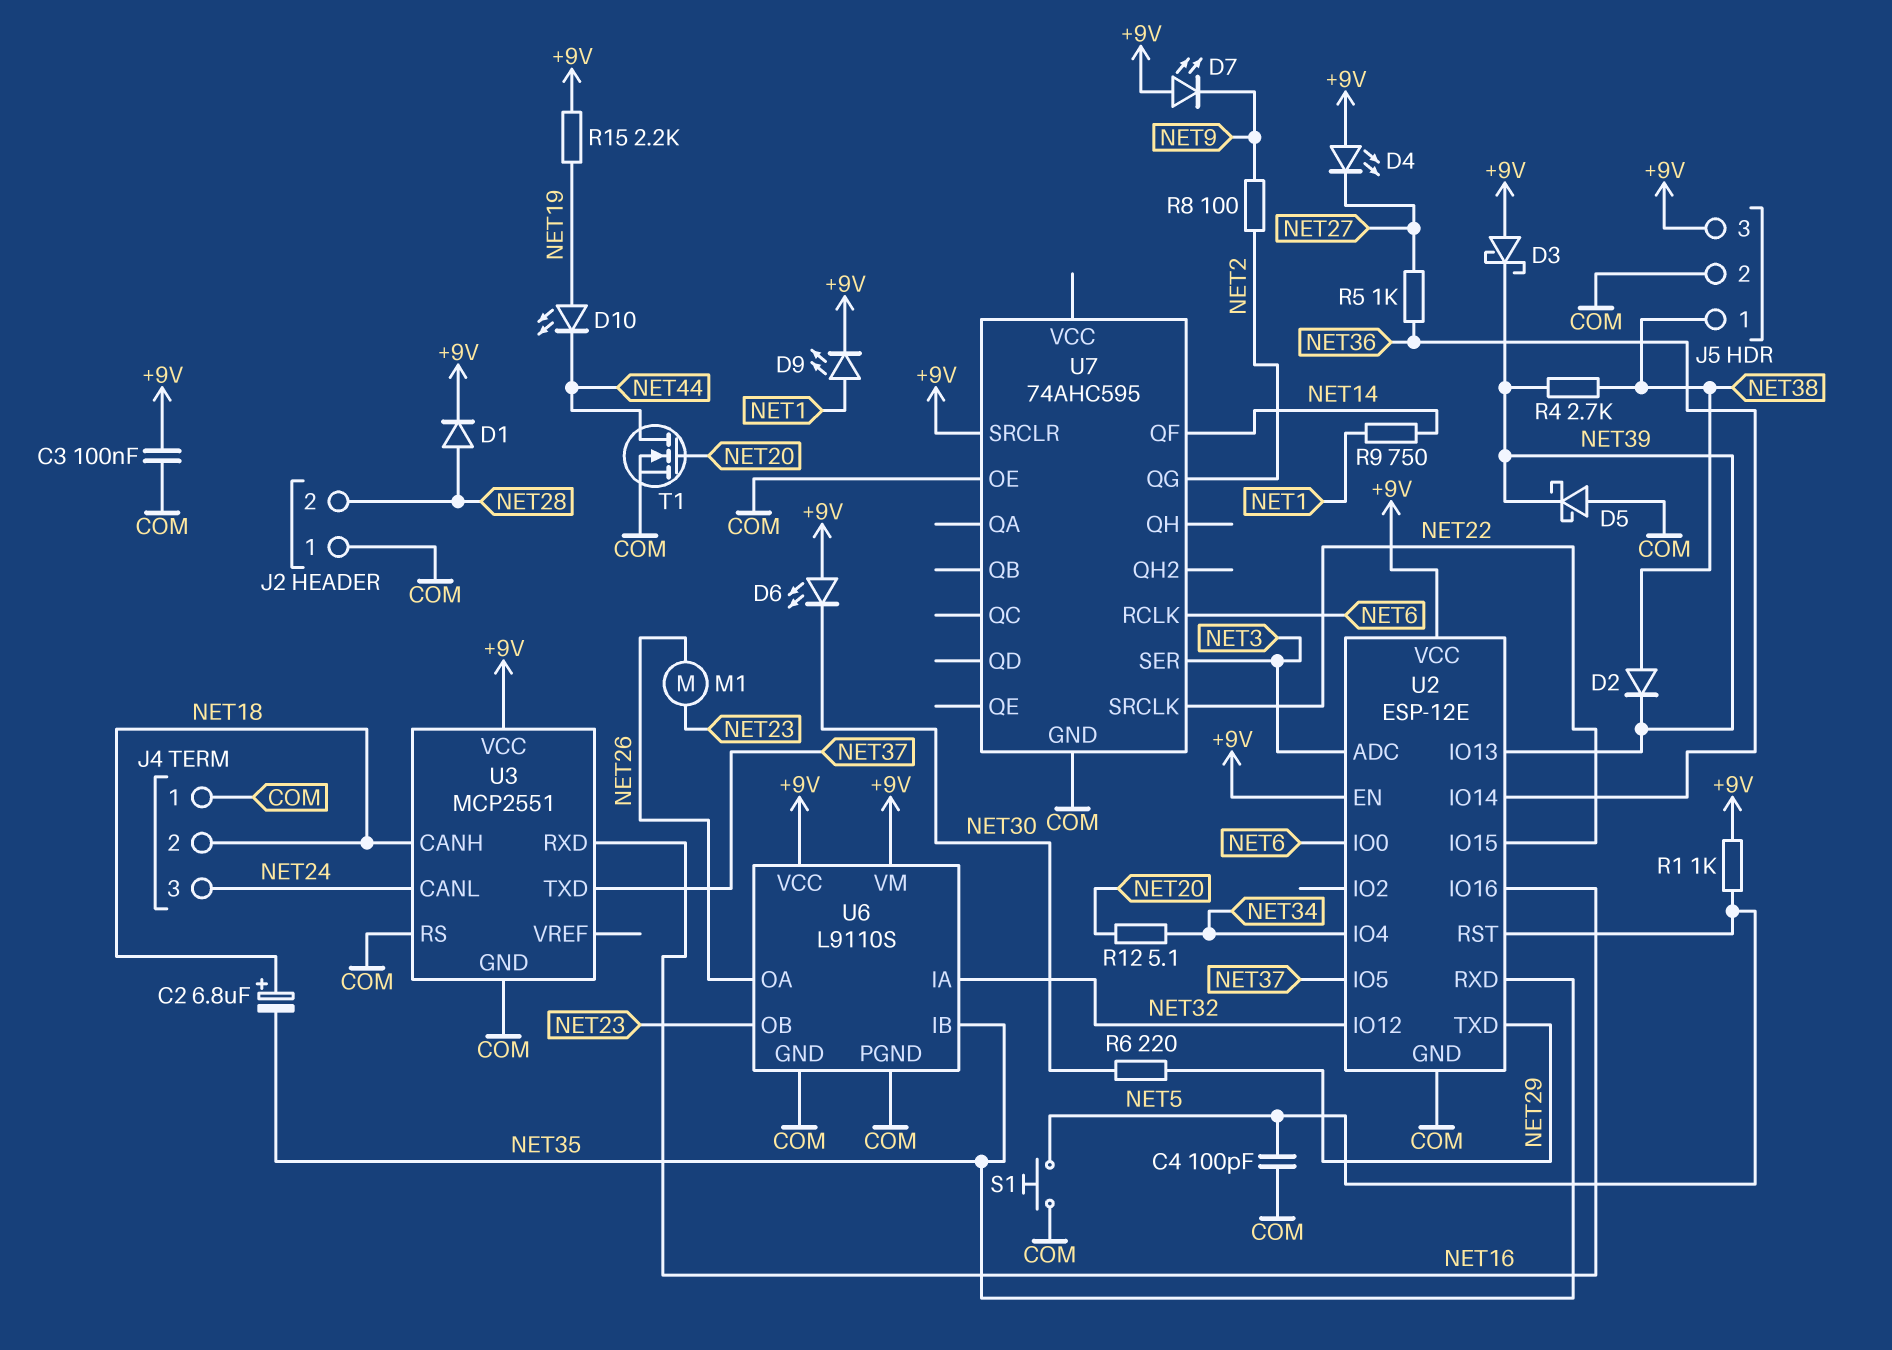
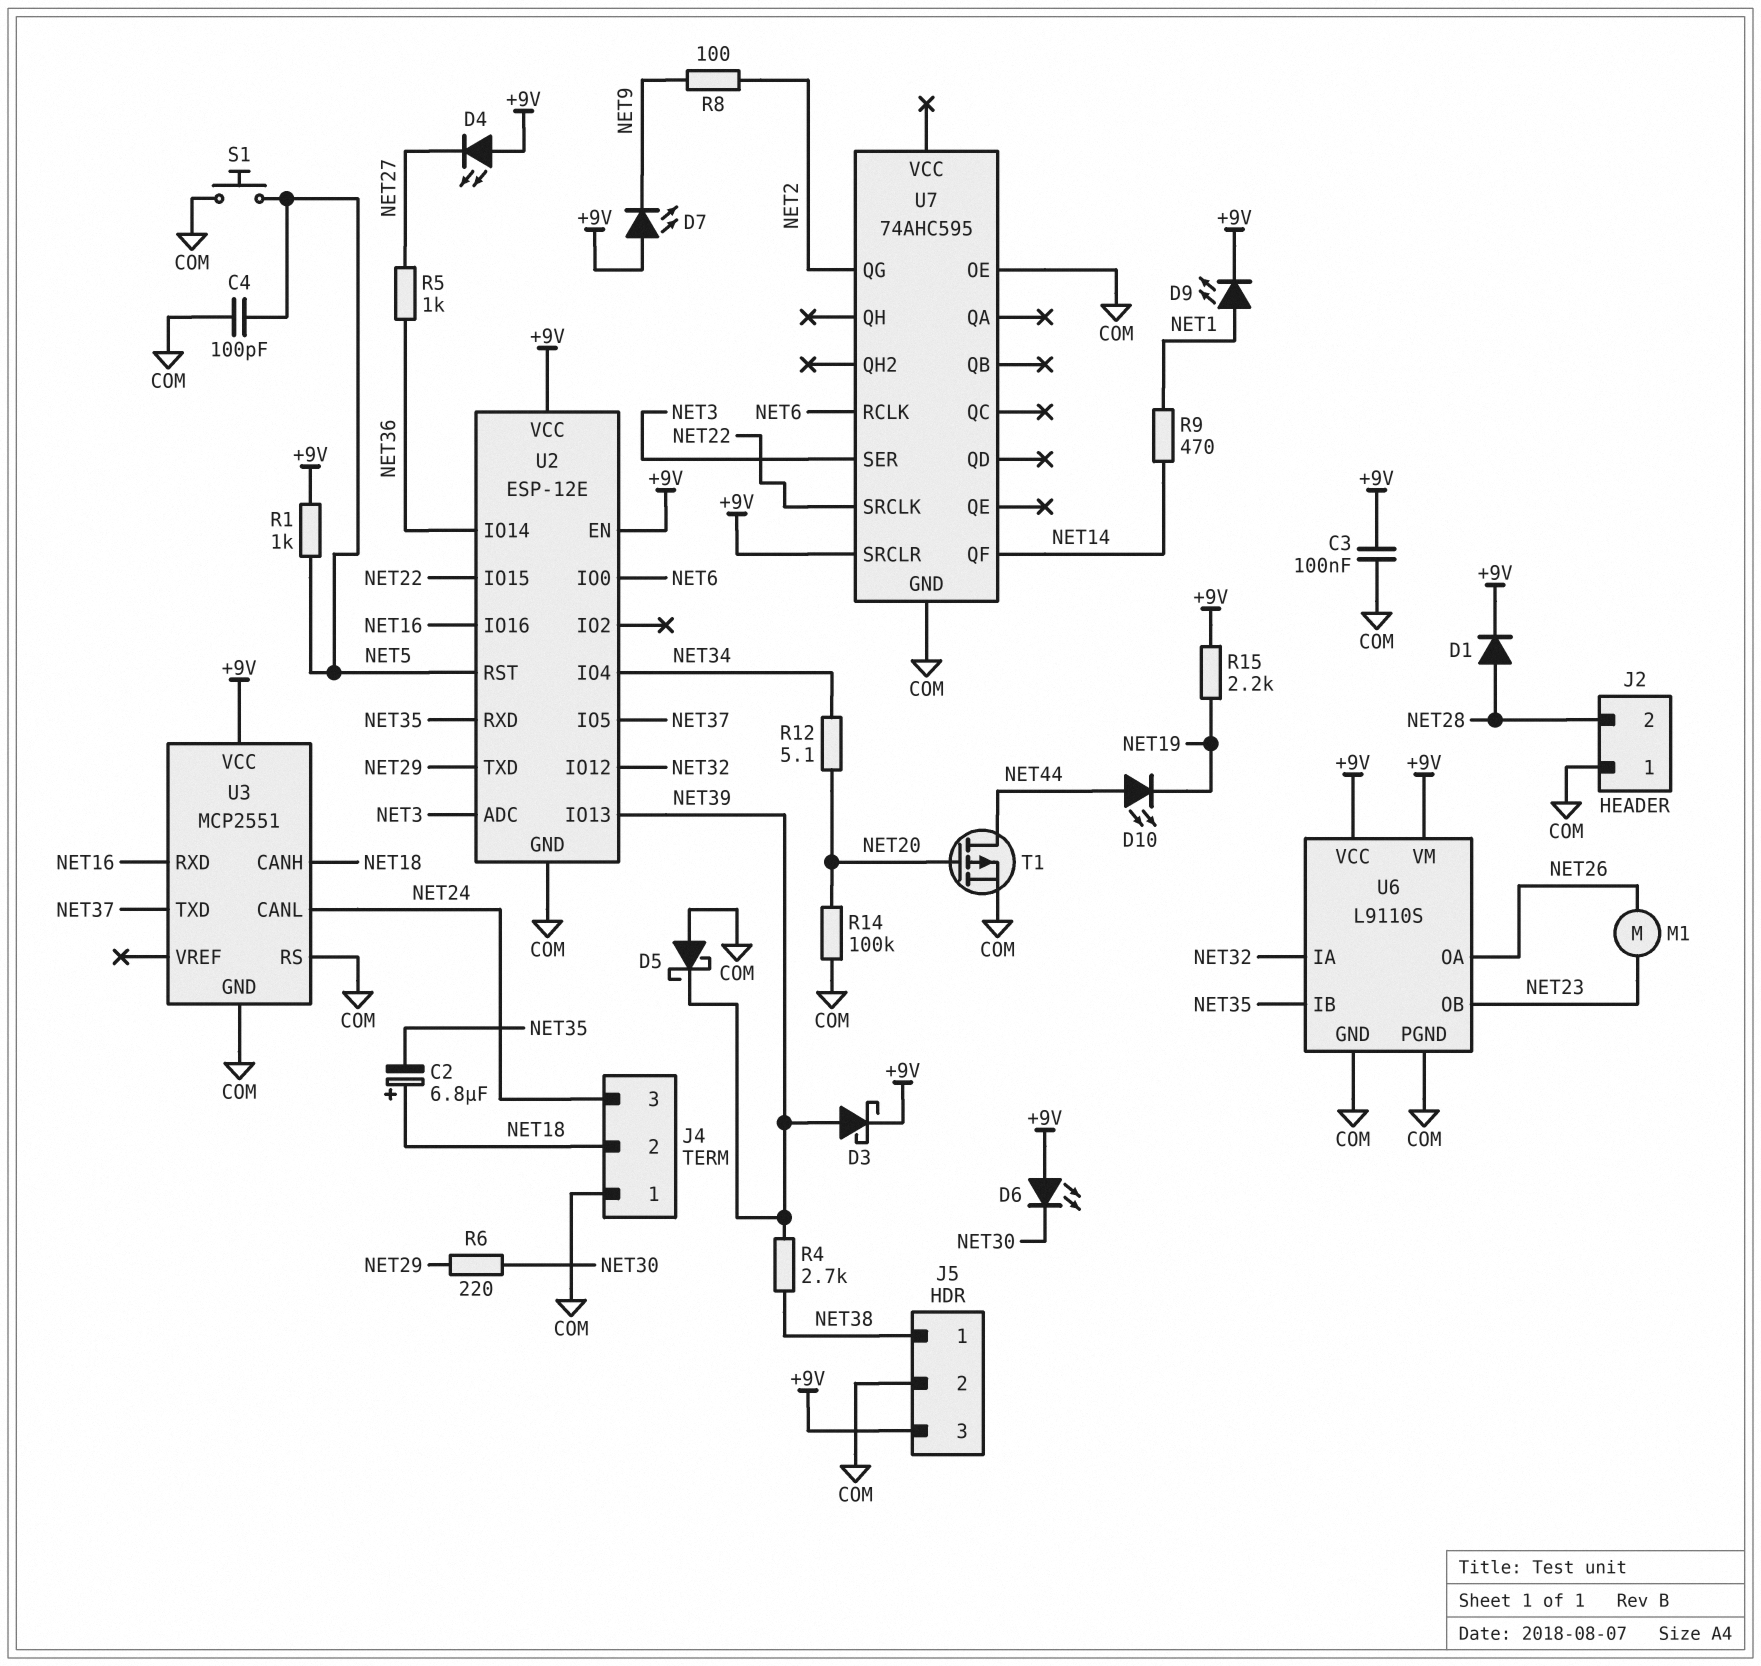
D2: diode (A NET38, K NET39) -> none
D3: schottky (A +9V, K NET39) -> schottky (A NET39, K +9V)
D10: LED (A NET19, K NET44) -> LED (A NET44, K NET19)
R9: 750 (NET1, NET14) -> 470 (NET1, NET14)
R14: none -> 100k (COM, NET20)
T1: NMOS (G NET20, D NET44, S COM) -> PMOS (G NET20, D NET44, S COM)

